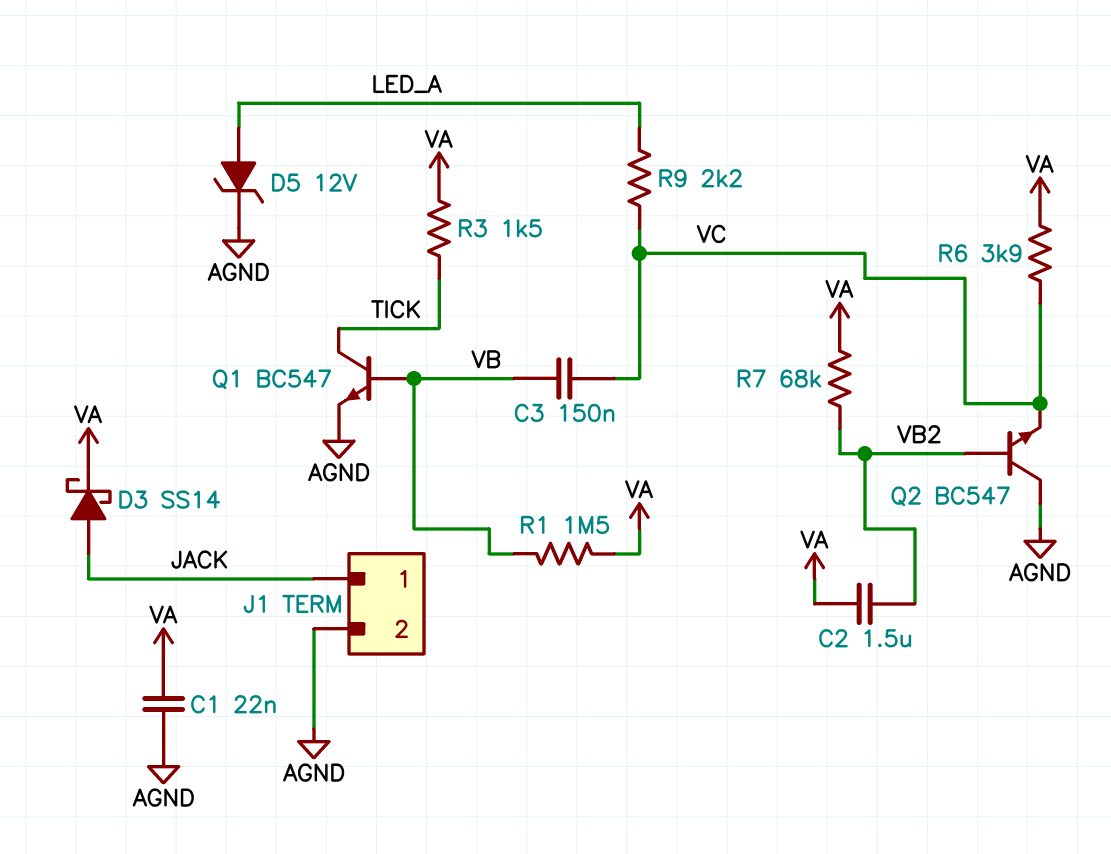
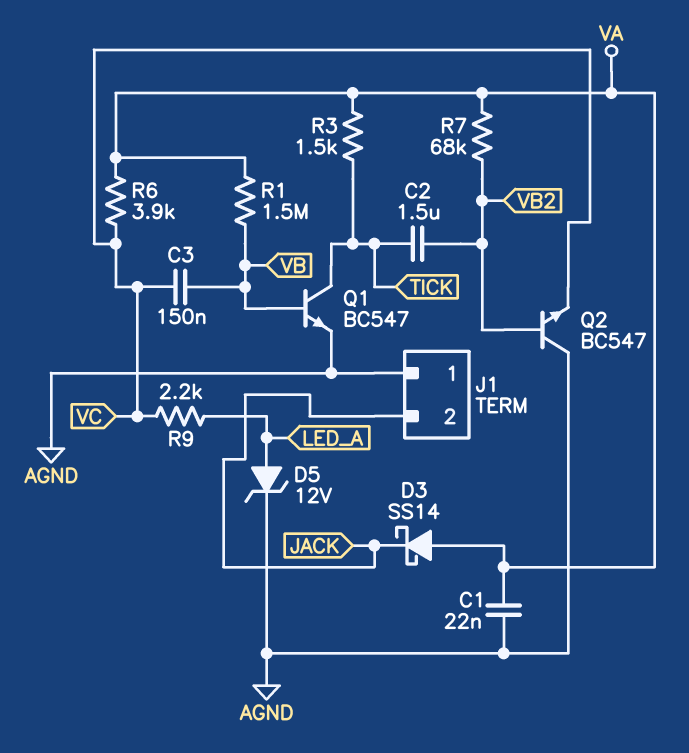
C2: 1.5uF (VA, VB2) -> 1.5uF (TICK, VB2)
D3: schottky SS14 (A JACK, K VA) -> schottky SS14 (A VA, K JACK)
J1 pin 1: JACK -> AGND
J1 pin 2: AGND -> JACK

